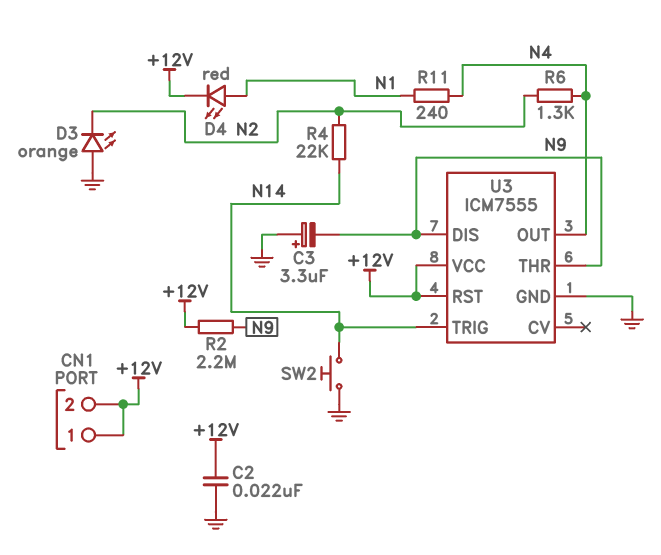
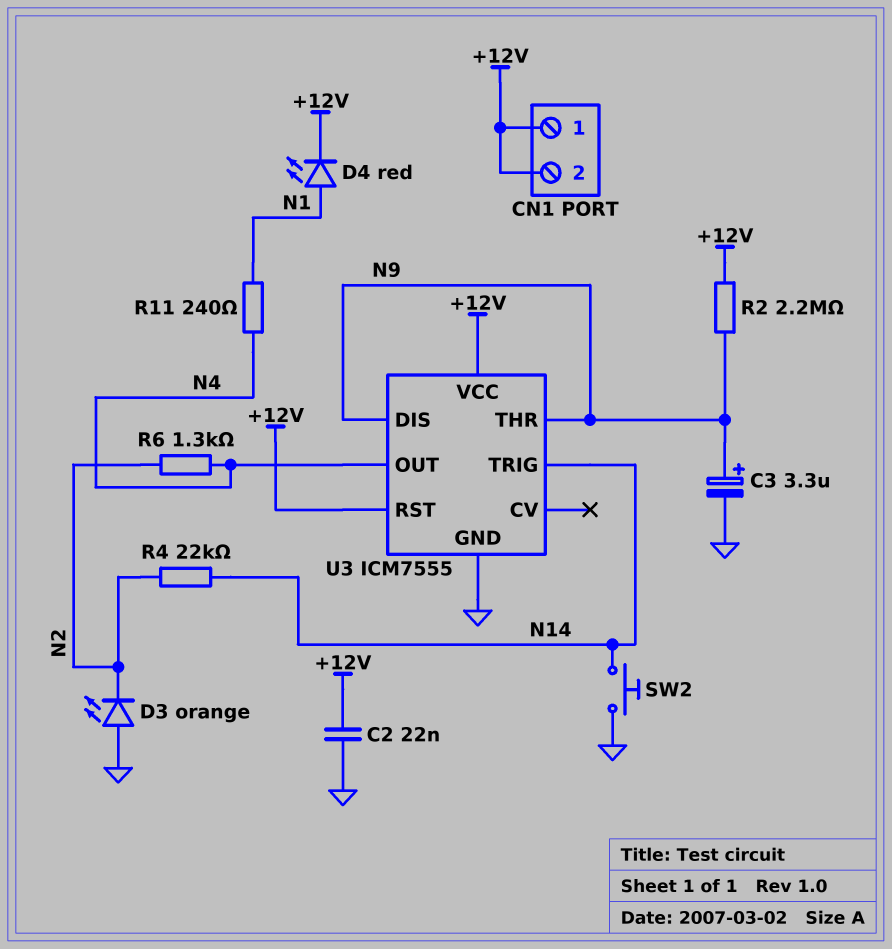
C3: 3.3uF (plus GND, minus N9) -> 3.3uF (plus N9, minus GND)

